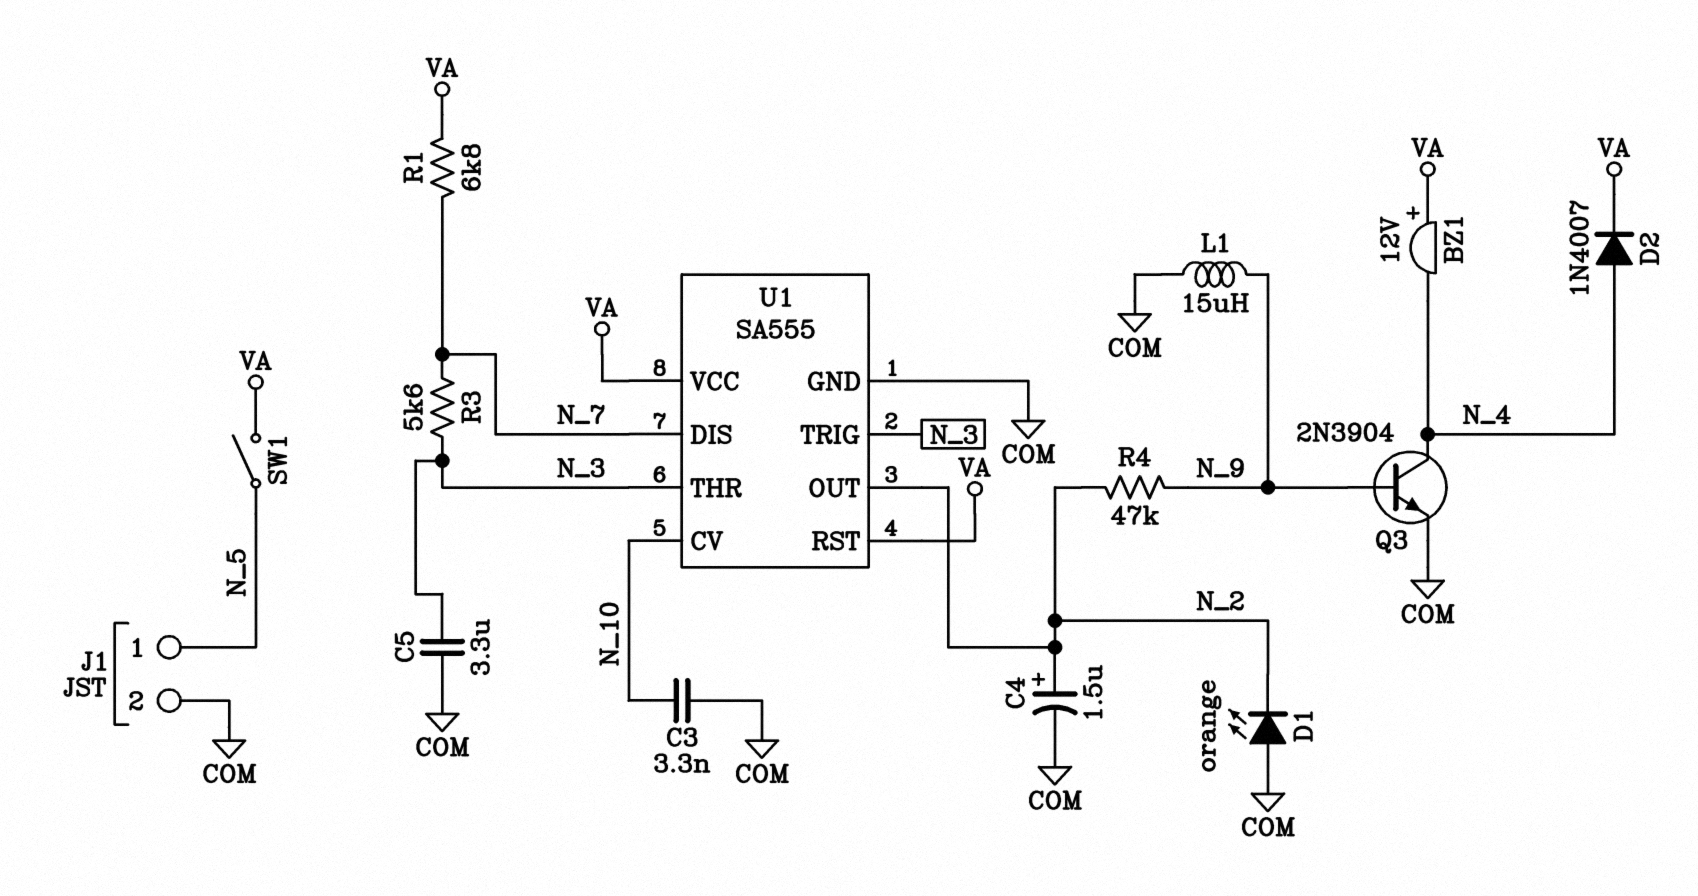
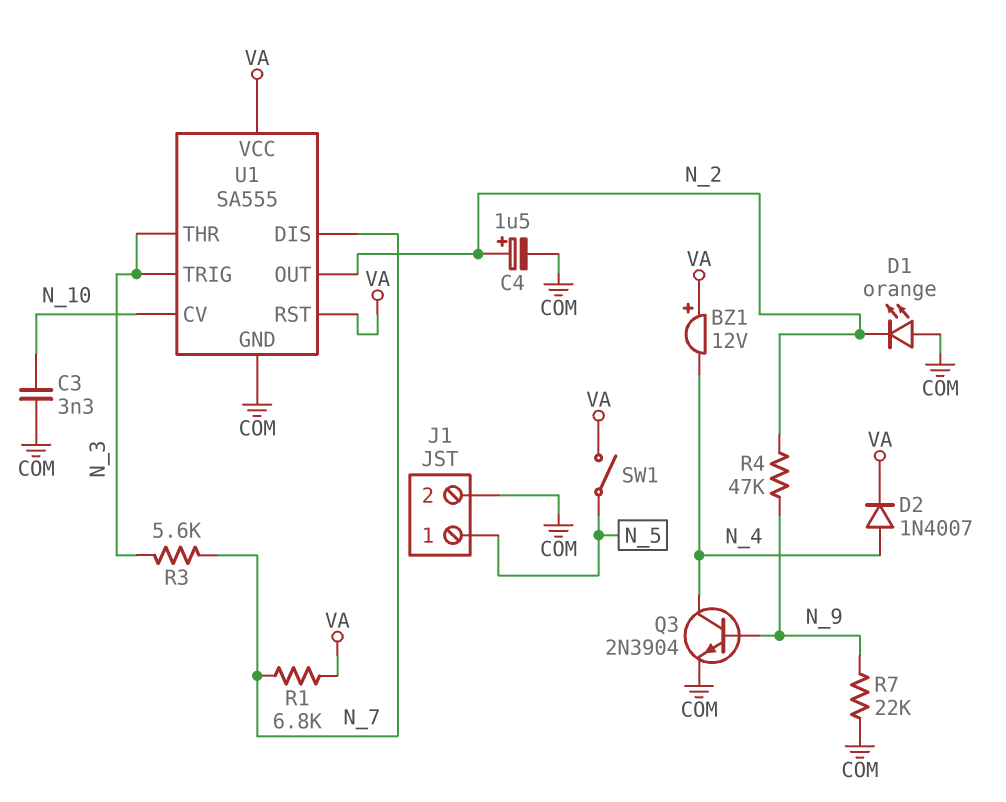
C5: 3.3uF (COM, N_3) -> none
L1: 15uH (COM, N_9) -> none
R7: none -> 22k (COM, N_9)

